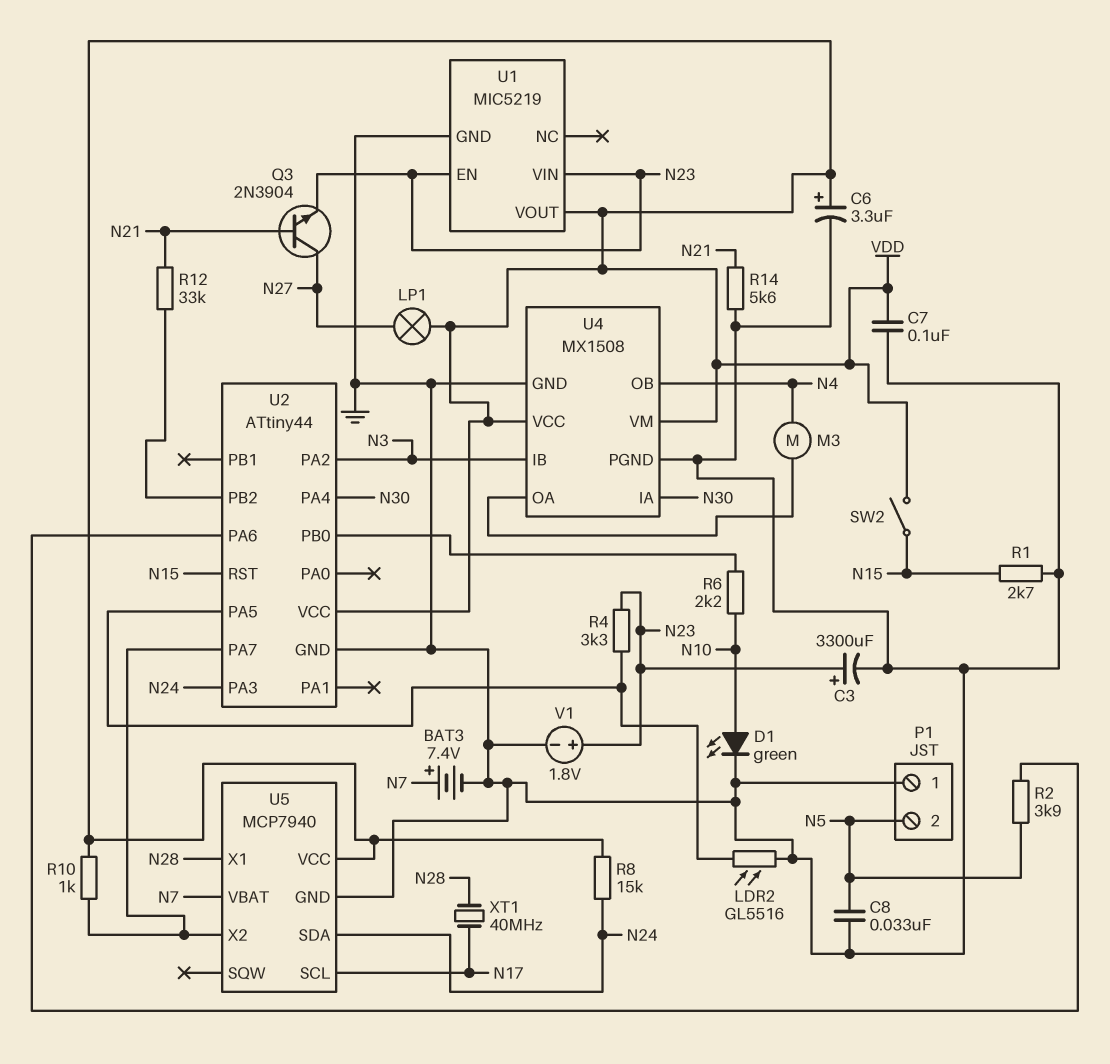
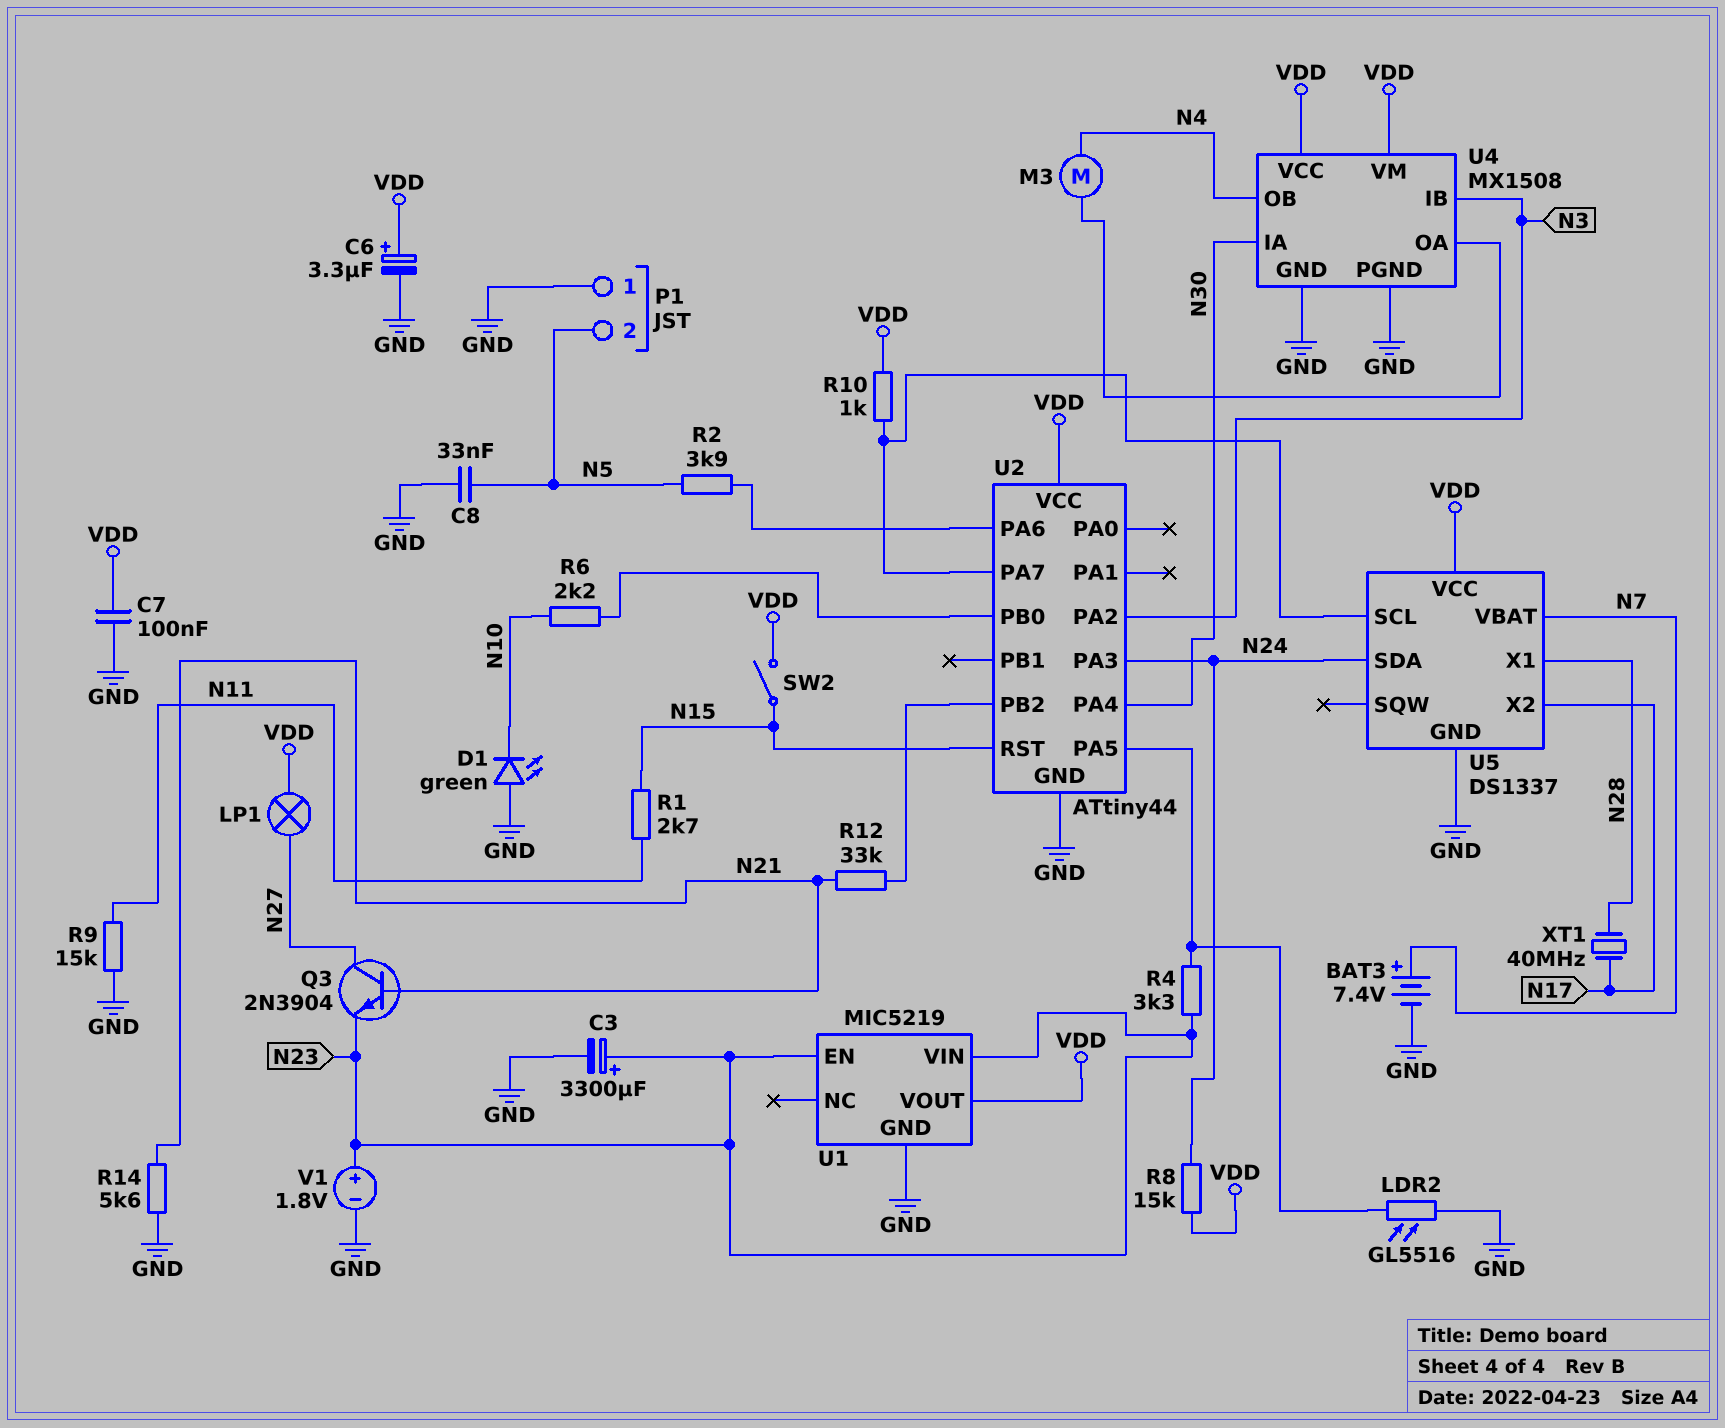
D1: LED green (A N10, K GND) -> LED green (A GND, K N10)
R1: 2.7k (GND, N15) -> 2.7k (N11, N15)
R9: none -> 15k (GND, N11)
U5: MCP7940 -> DS1337
U5 pin SCL: N17 -> U2/PA7
U5 pin X2: U2/PA7 -> N17

